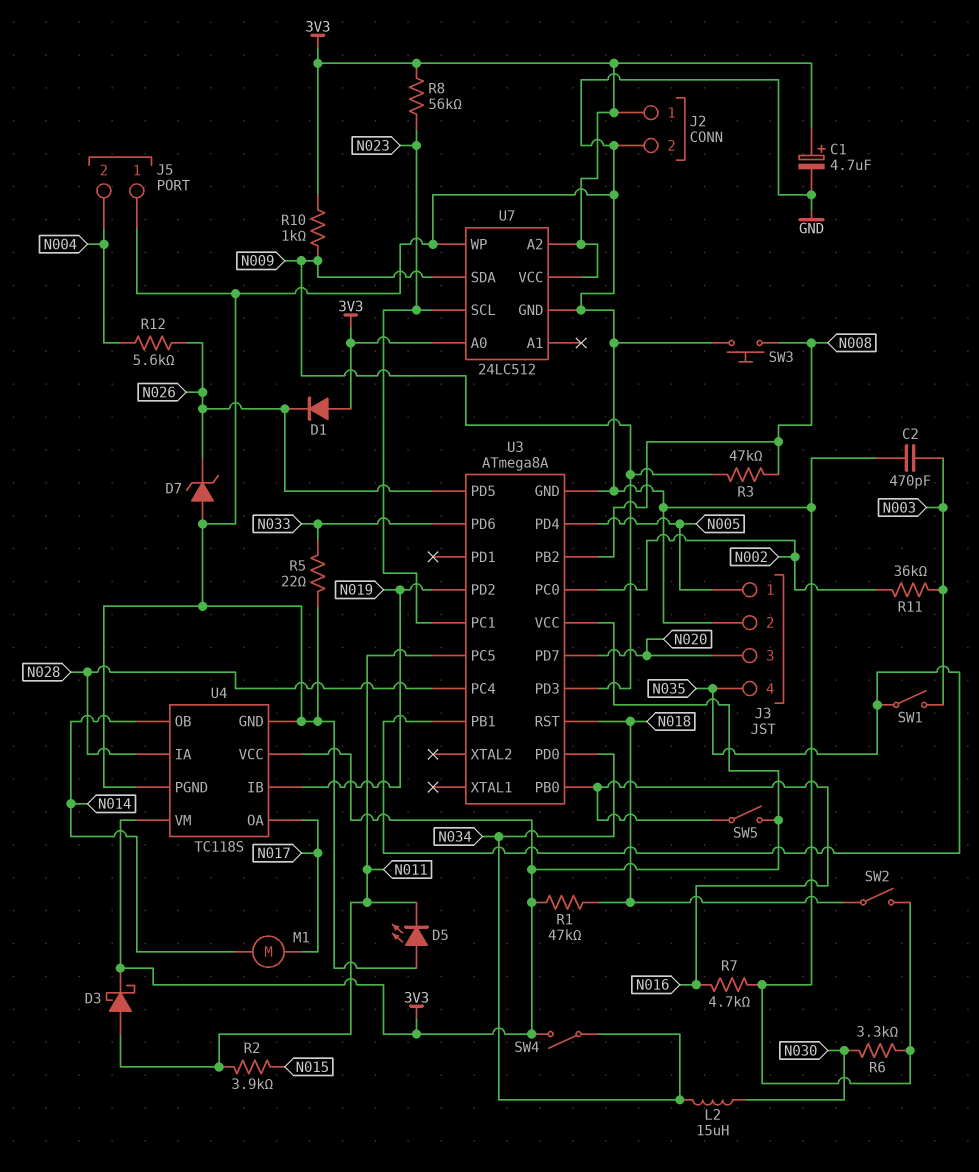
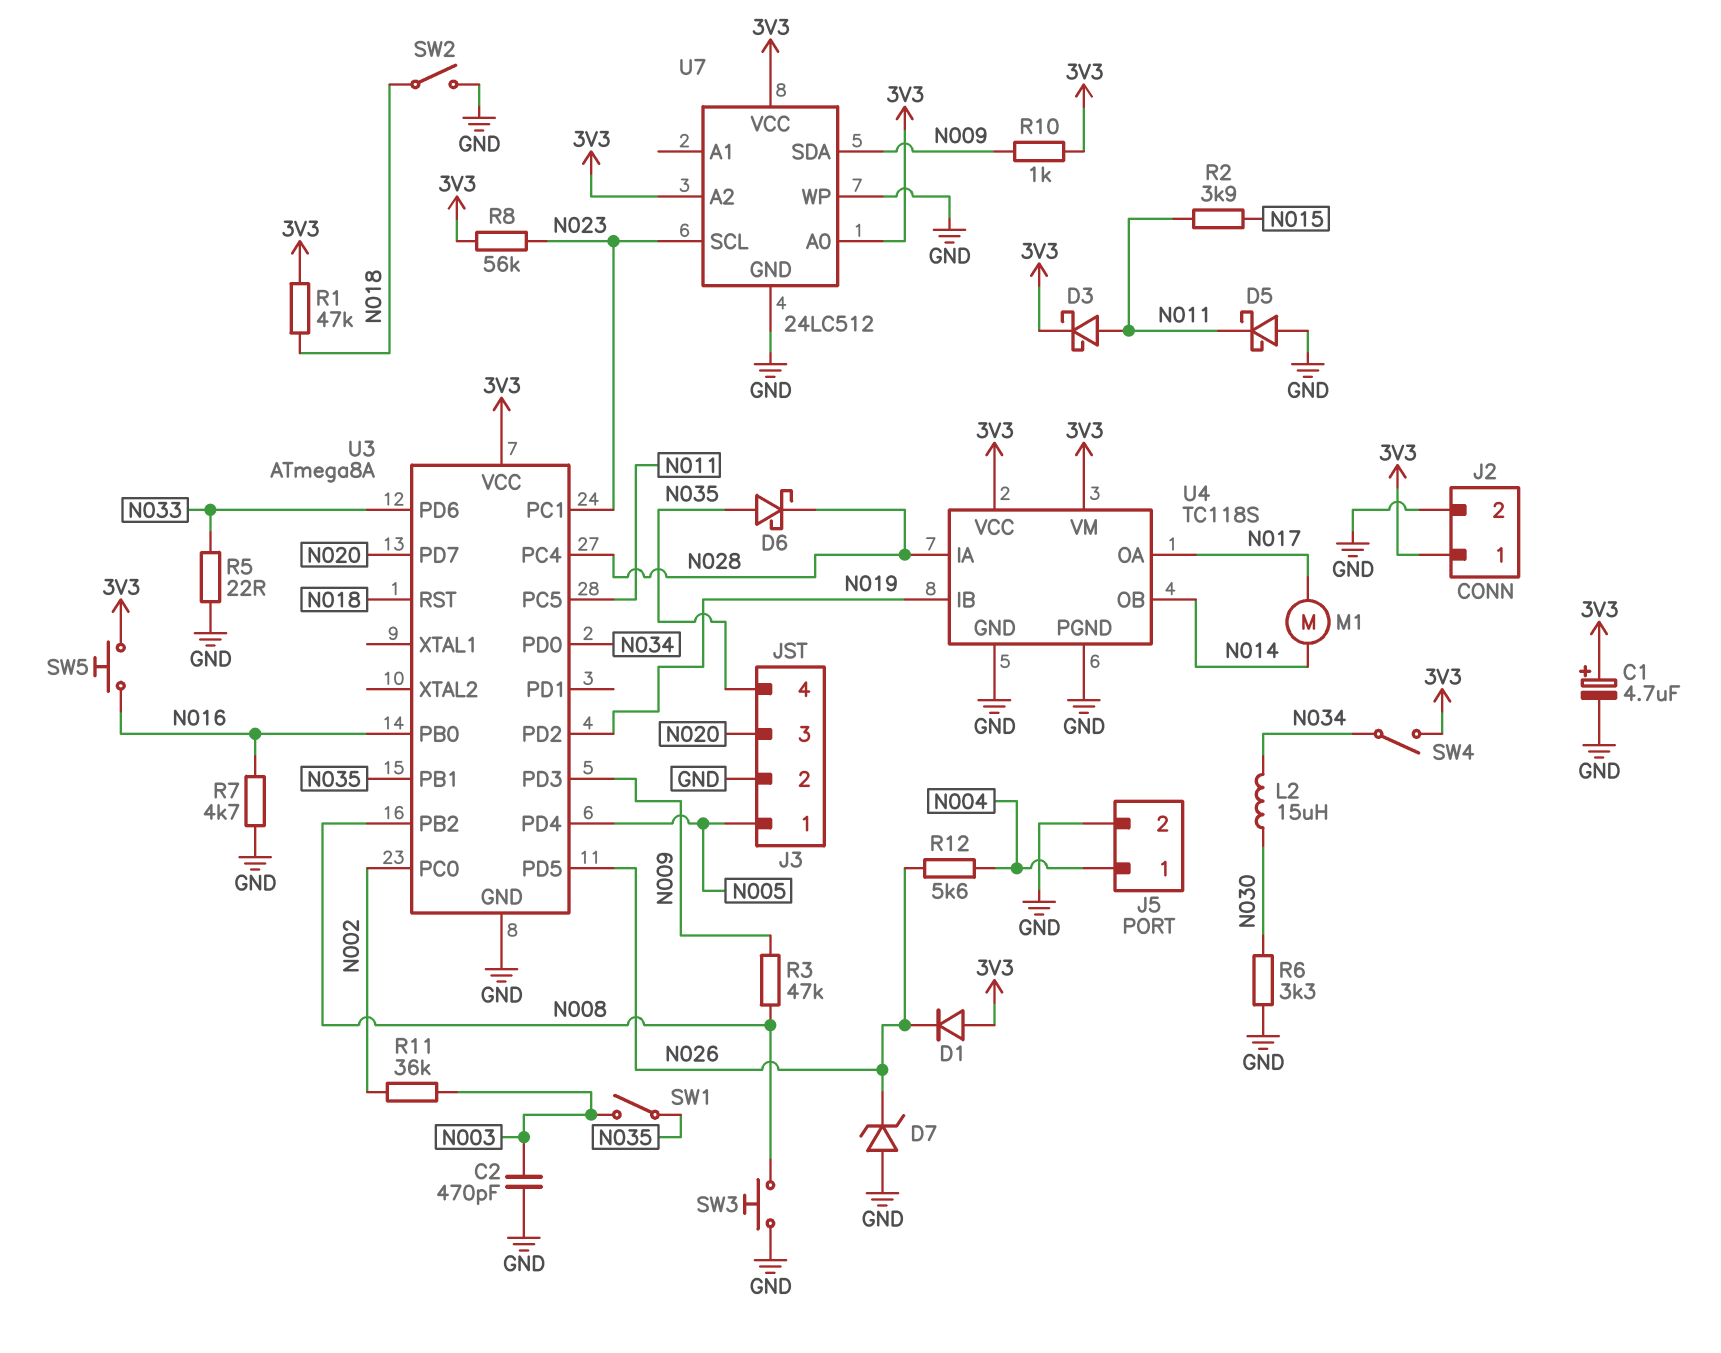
D5: LED (A GND, K N011) -> schottky (A GND, K N011)
D6: none -> schottky (A N035, K N028)
J5 pin 1: GND -> N004
J5 pin 2: N004 -> GND
SW5: switch (3V3, N016) -> button (3V3, N016)

